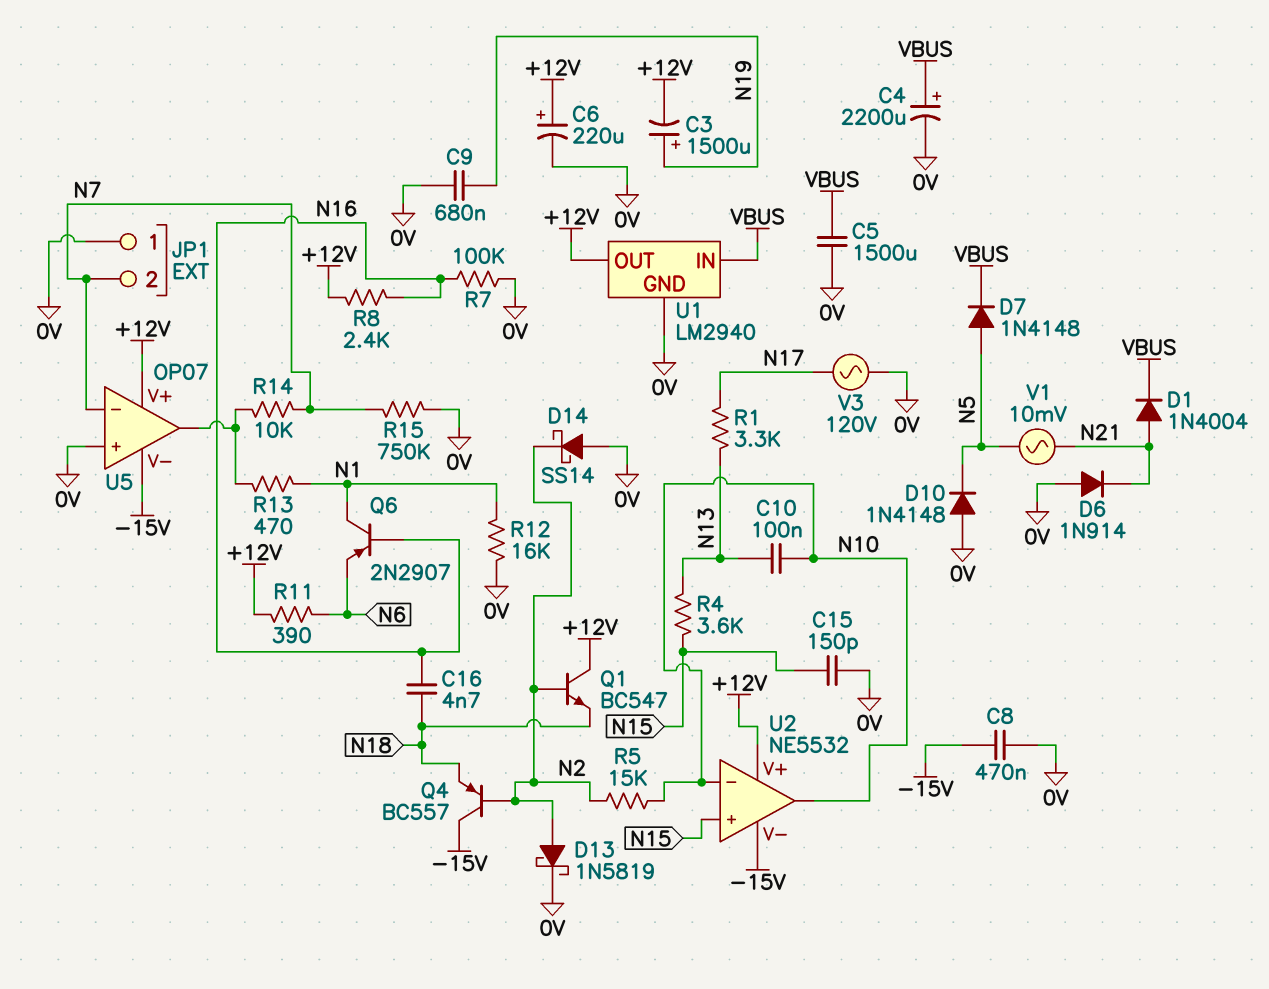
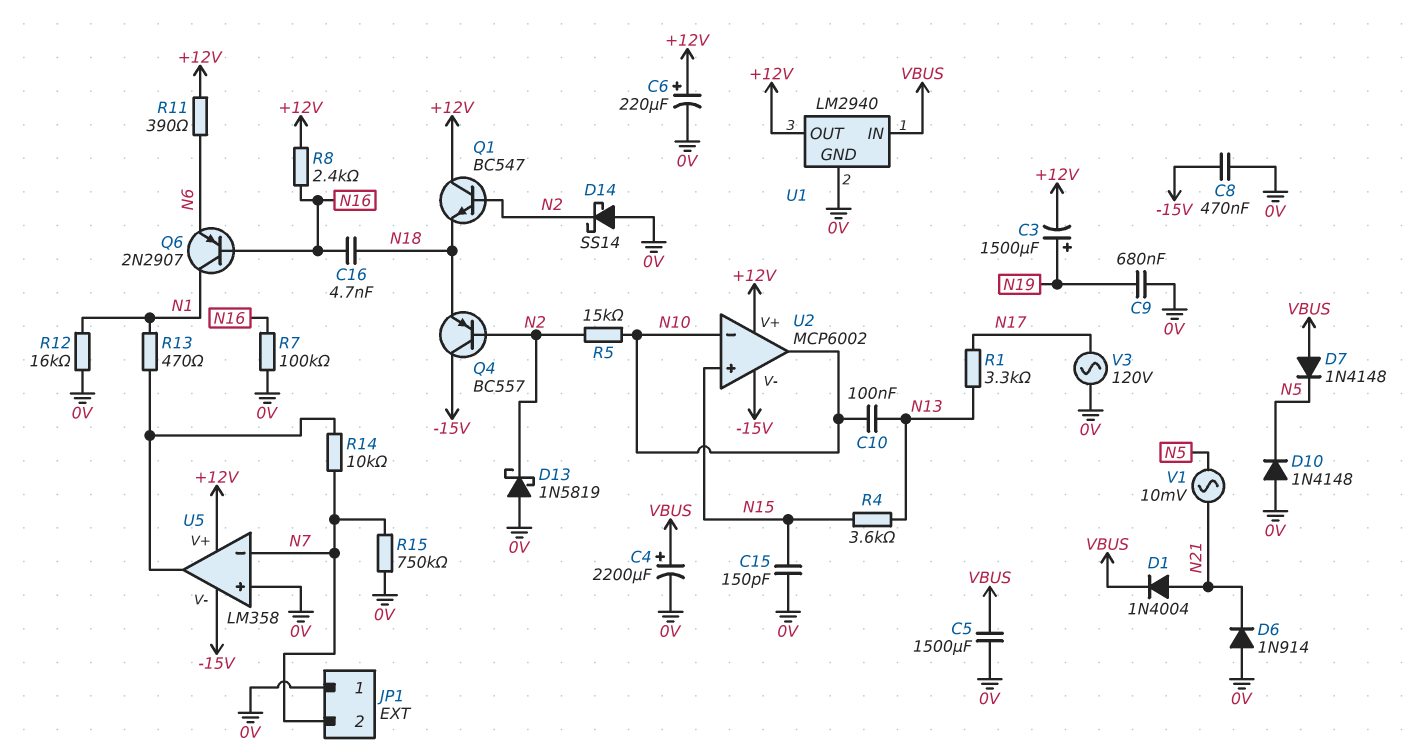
D7: diode 1N4148 (A N5, K VBUS) -> diode 1N4148 (A VBUS, K N5)
D13: schottky 1N5819 (A N2, K 0V) -> schottky 1N5819 (A 0V, K N2)
U2: NE5532 -> MCP6002
U5: OP07 -> LM358

